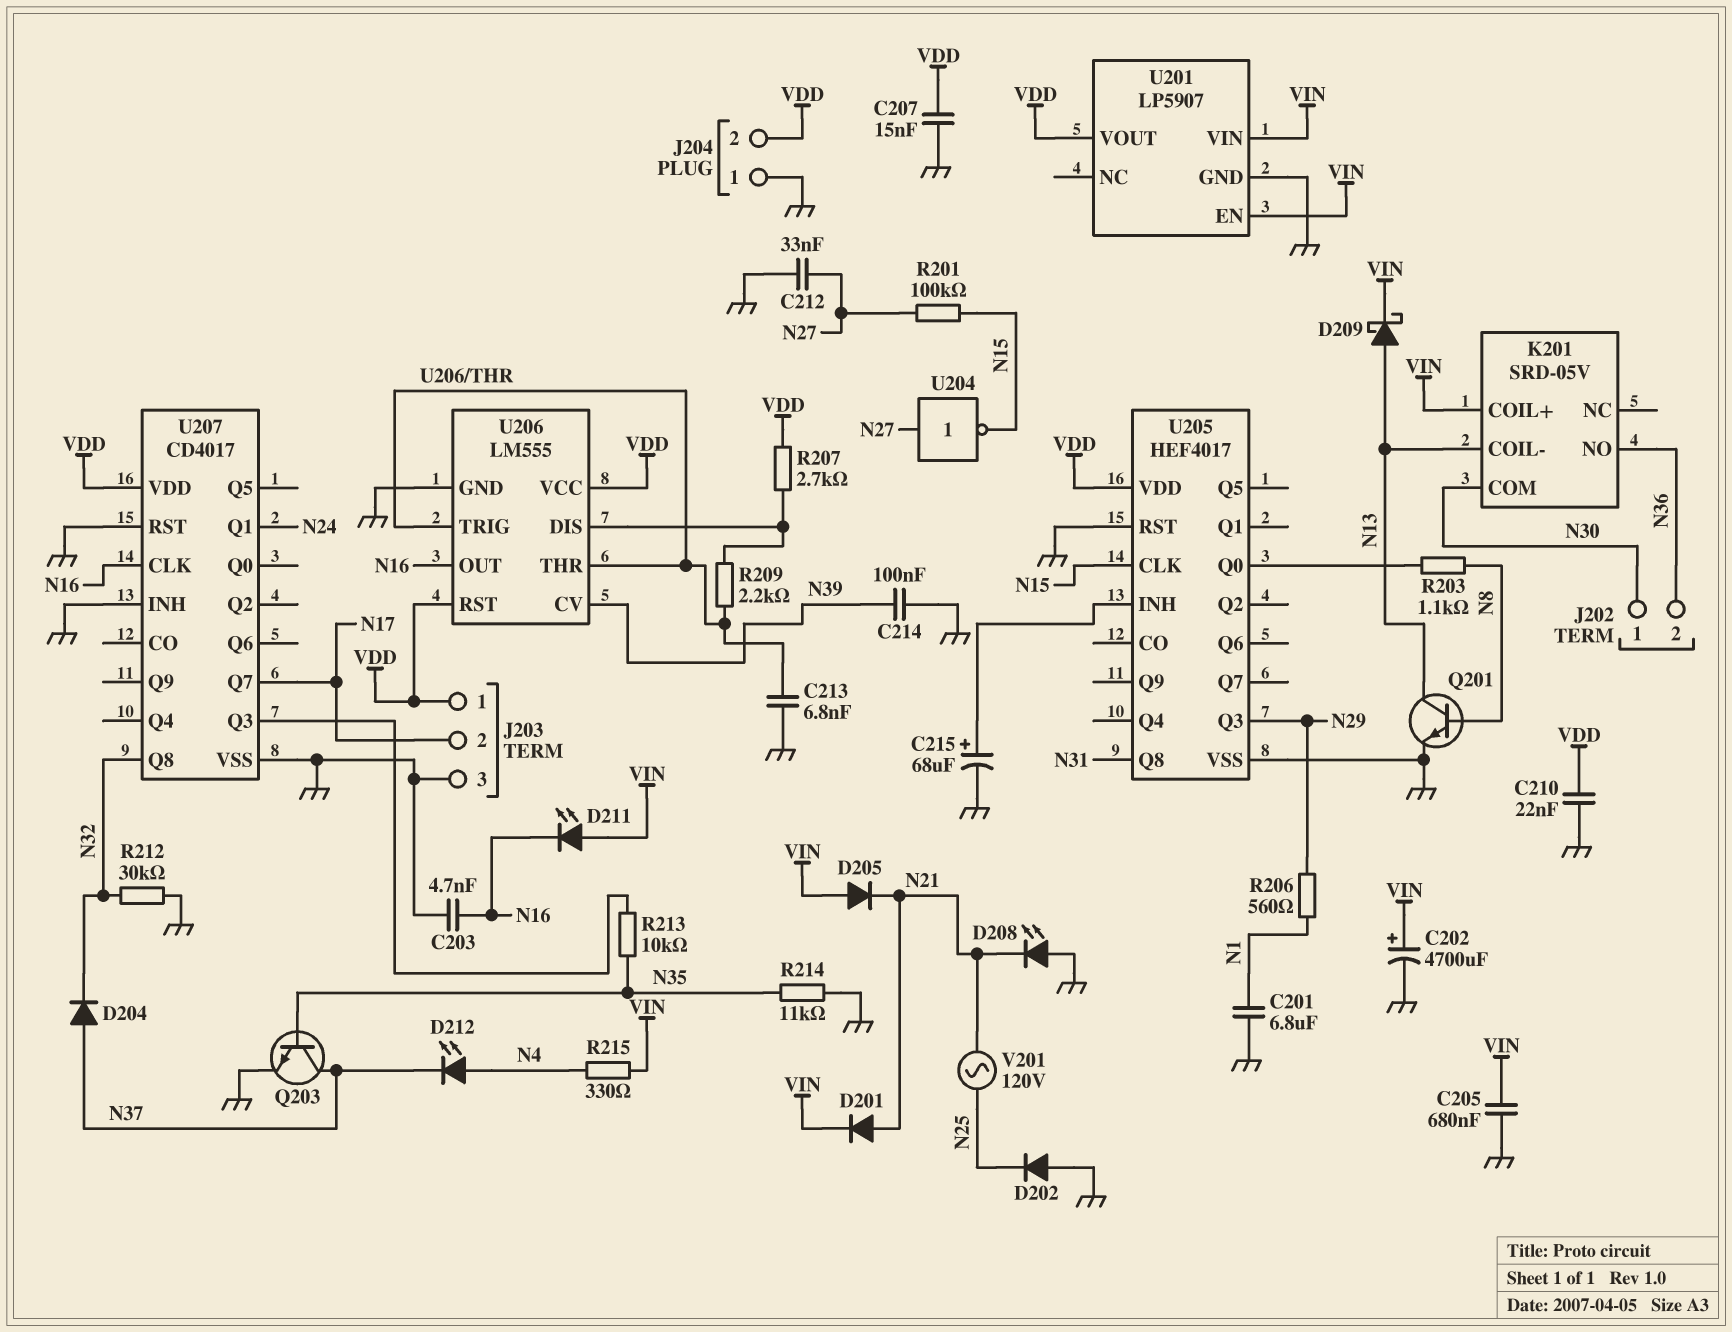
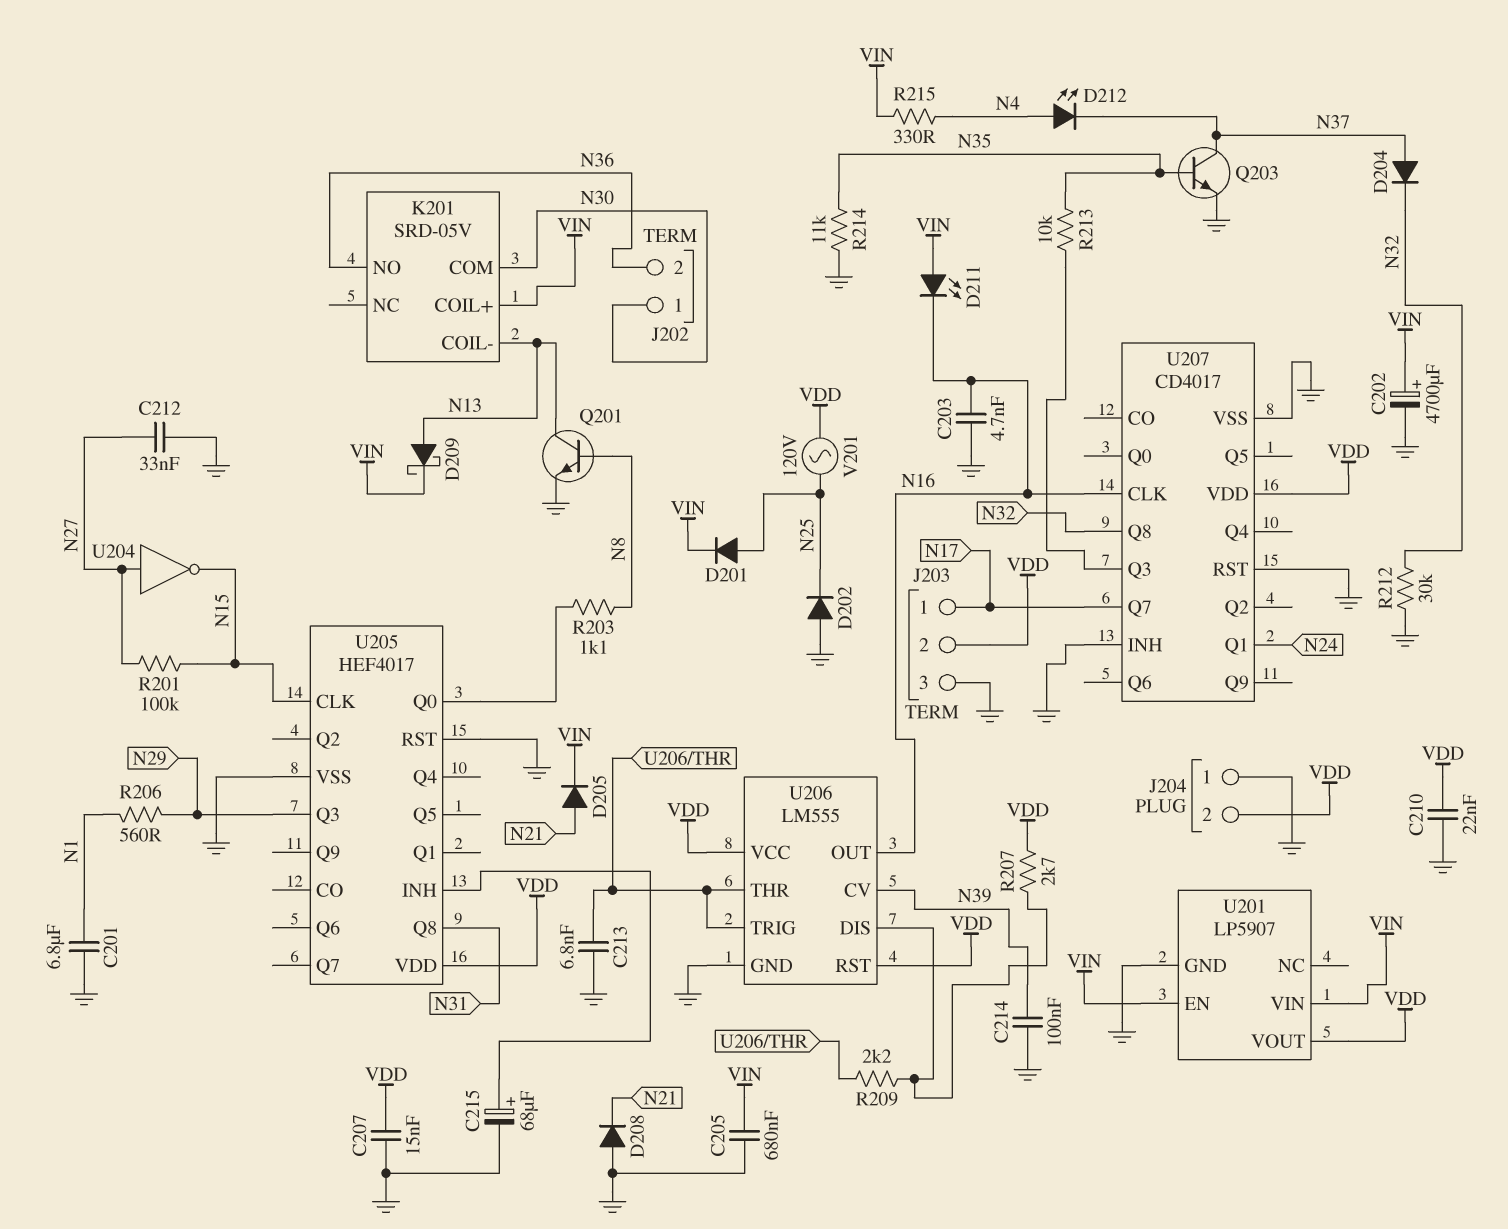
D201: diode (A N21, K VIN) -> diode (A N25, K VIN)
D205: diode (A VIN, K N21) -> diode (A N21, K VIN)
D208: LED (A GND, K N21) -> diode (A GND, K N21)
J203 pin 1: VDD -> N17
J203 pin 2: N17 -> VDD
V201: AC 120V (N21, N25) -> AC 120V (N25, VDD)

